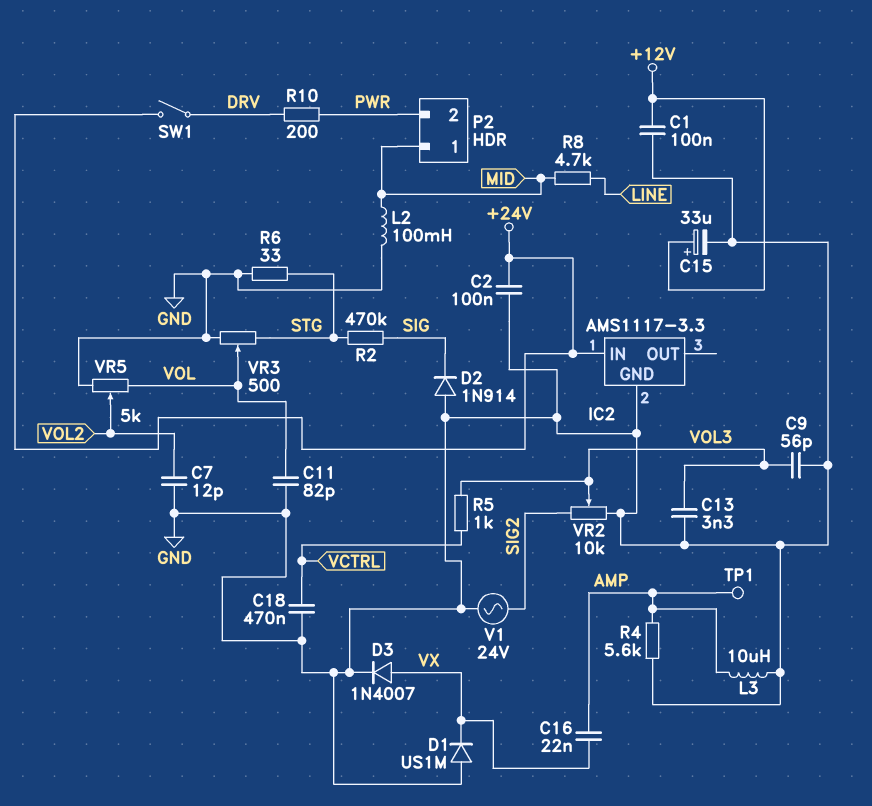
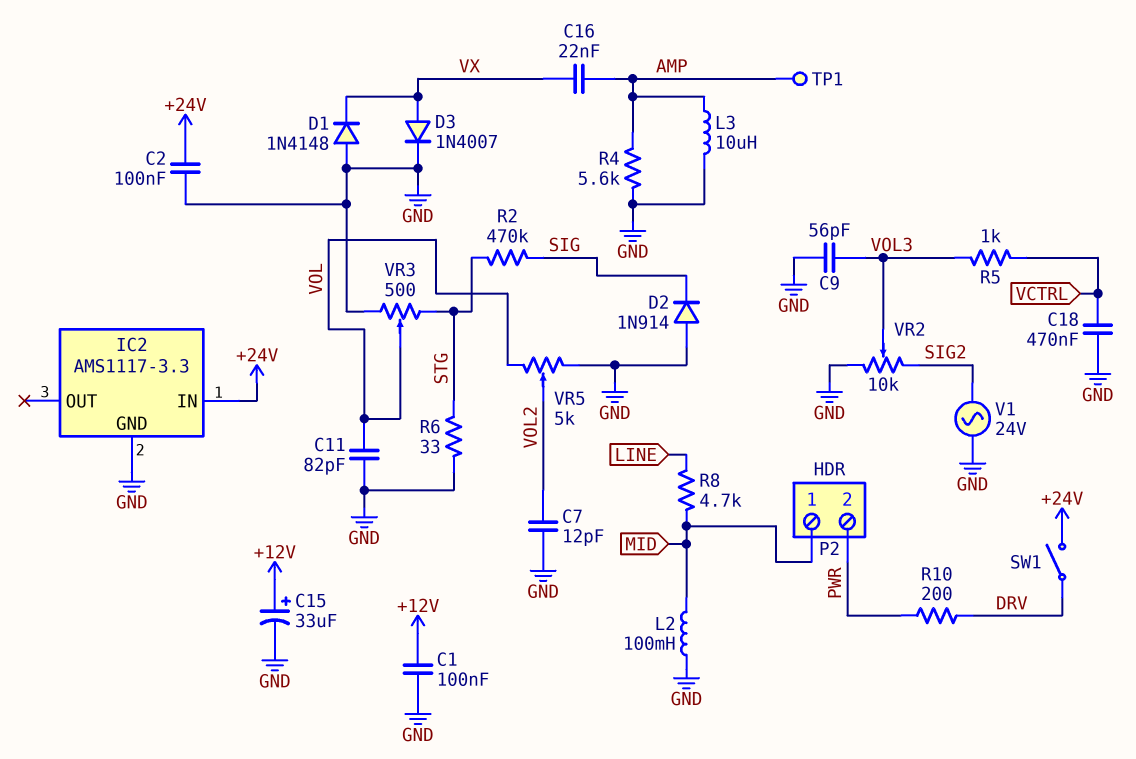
C13: 3.3nF (GND, VOL3) -> none
D1: diode US1M (A GND, K VX) -> diode 1N4148 (A GND, K VX)

